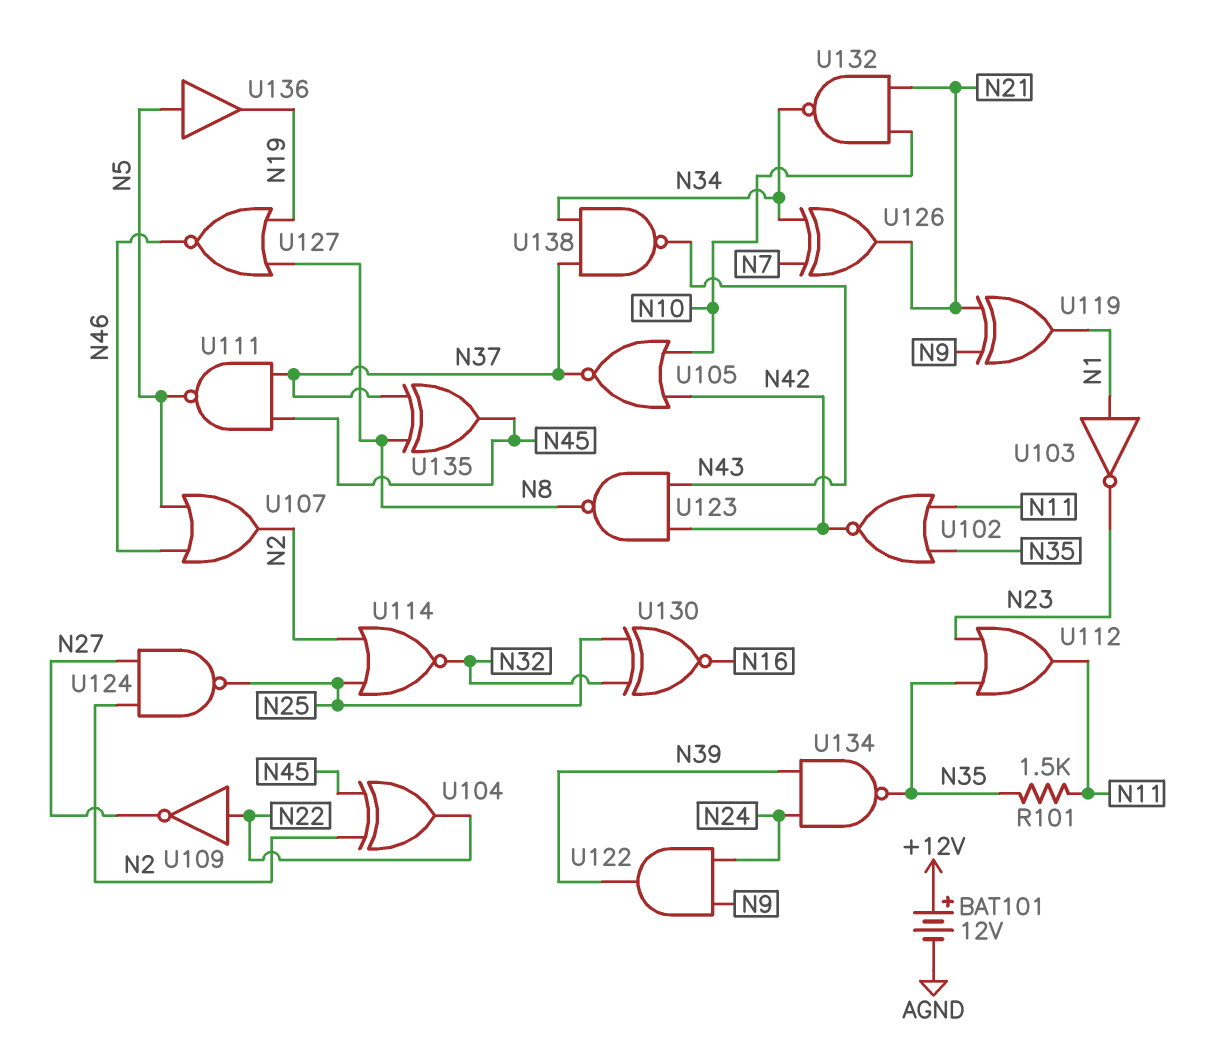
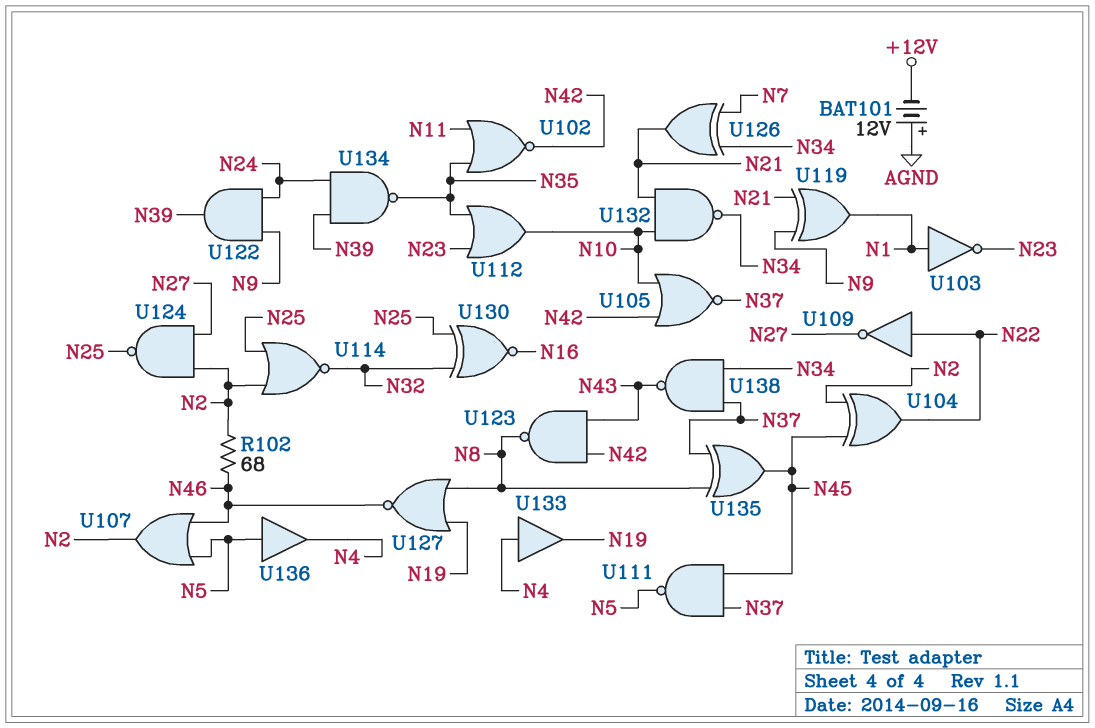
BAT101: 12V (plus +12V, minus AGND) -> 12V (plus AGND, minus +12V)
R101: 1.5k (N11, N35) -> none
R102: none -> 68 (N2, N46)
U112: OR (in N23, in N35, out N11) -> OR (in N23, in N35, out N10)
U133: none -> buffer (in N4, out N19)
U136: buffer (in N5, out N19) -> buffer (in N5, out N4)

